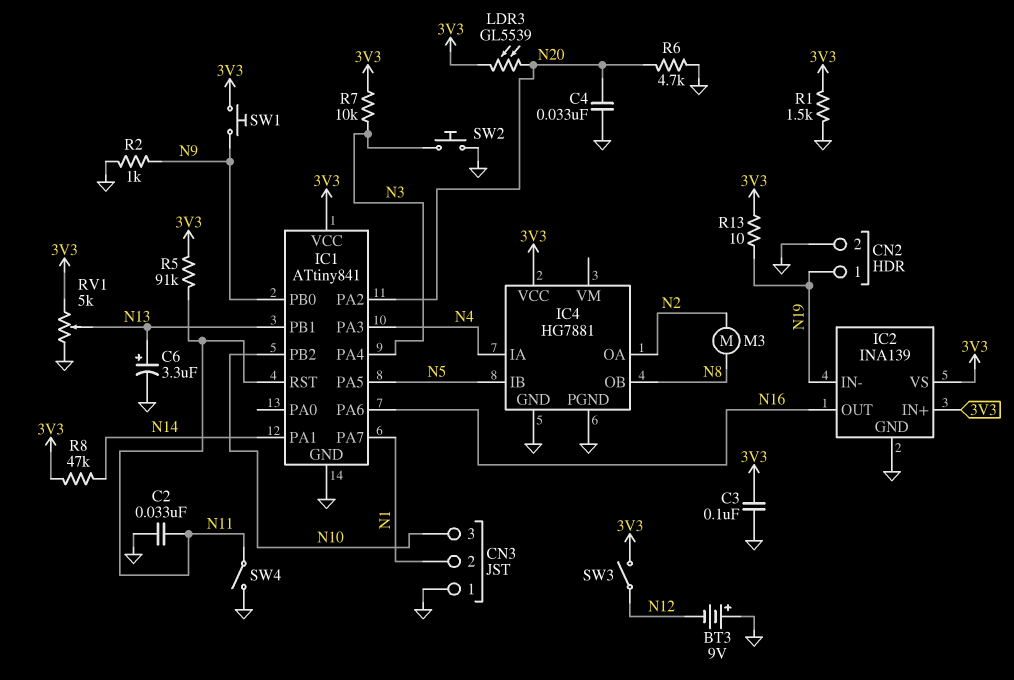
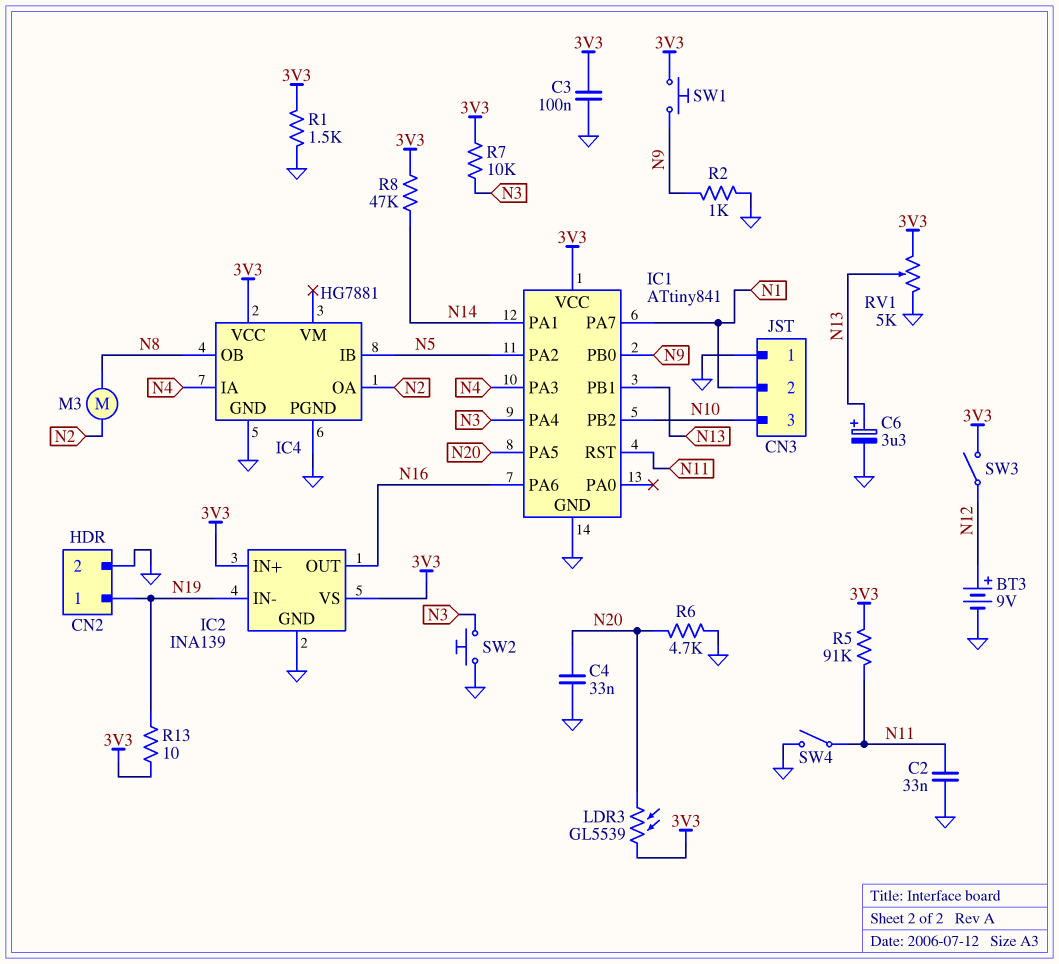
BT3: 9V (plus GND, minus N12) -> 9V (plus N12, minus GND)
IC1 pin PA2: N20 -> N5
IC1 pin PA5: N5 -> N20

